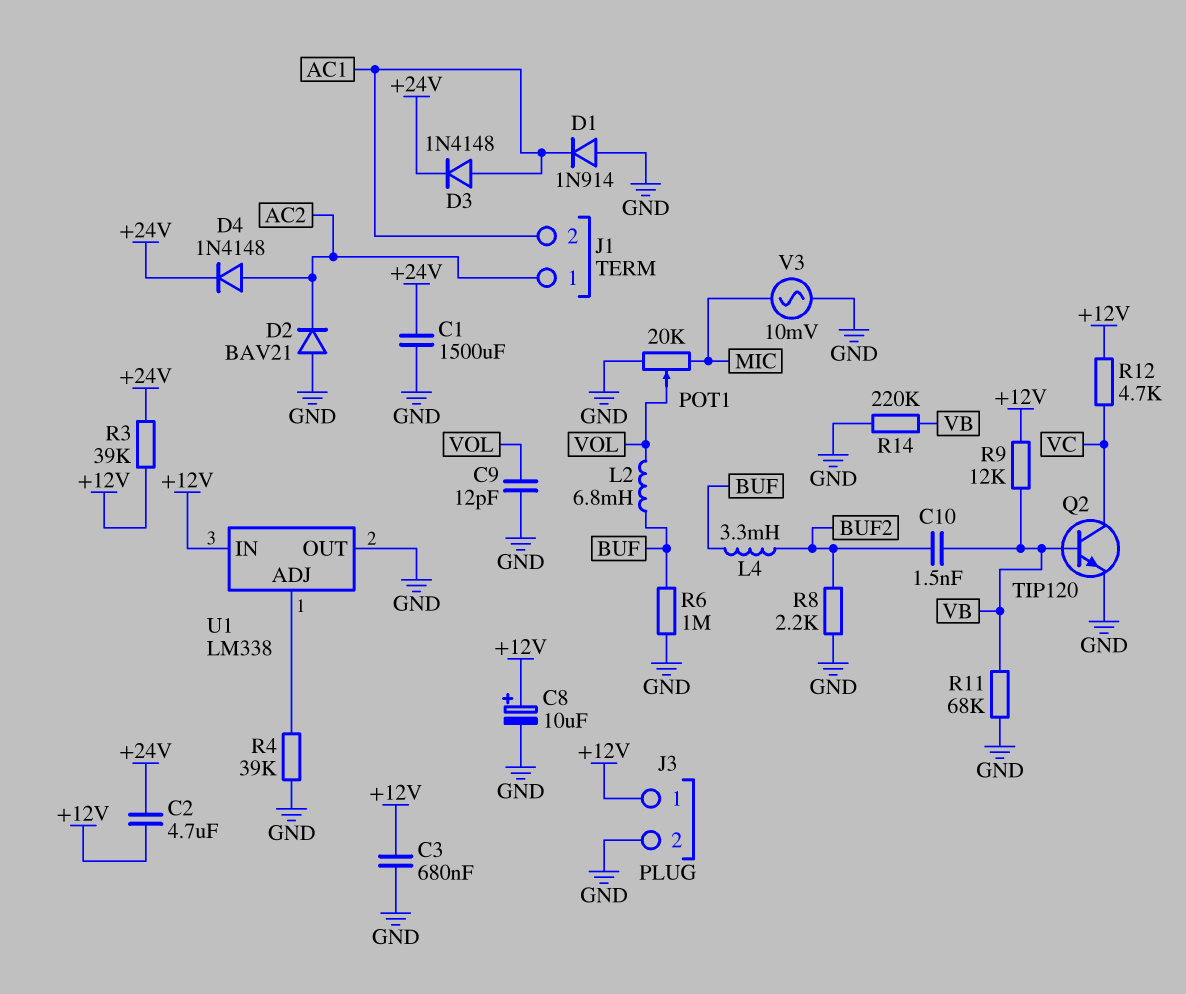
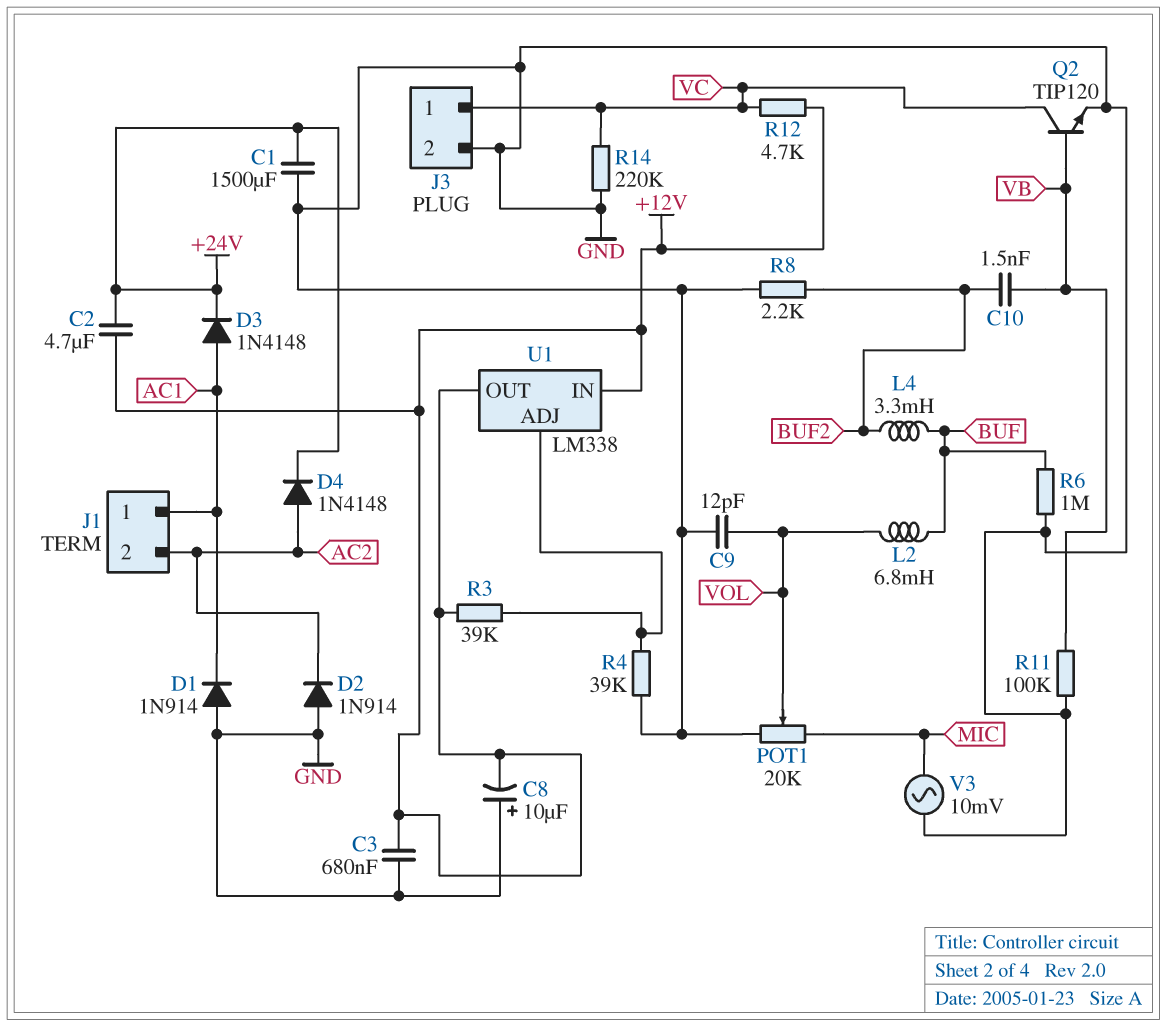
C8: 10uF (plus +12V, minus GND) -> 10uF (plus GND, minus +12V)
D2: diode BAV21 (A GND, K AC2) -> diode 1N914 (A GND, K AC2)
J1 pin 1: AC2 -> AC1
J1 pin 2: AC1 -> AC2
J3 pin 1: +12V -> VC
R3: 39k (+12V, +24V) -> 39k (+12V, U1/ADJ)
R9: 12k (+12V, VB) -> none
R11: 68k (GND, VB) -> 100k (GND, VB)
R14: 220k (GND, VB) -> 220k (GND, VC)
U1 pin OUT: GND -> +12V

